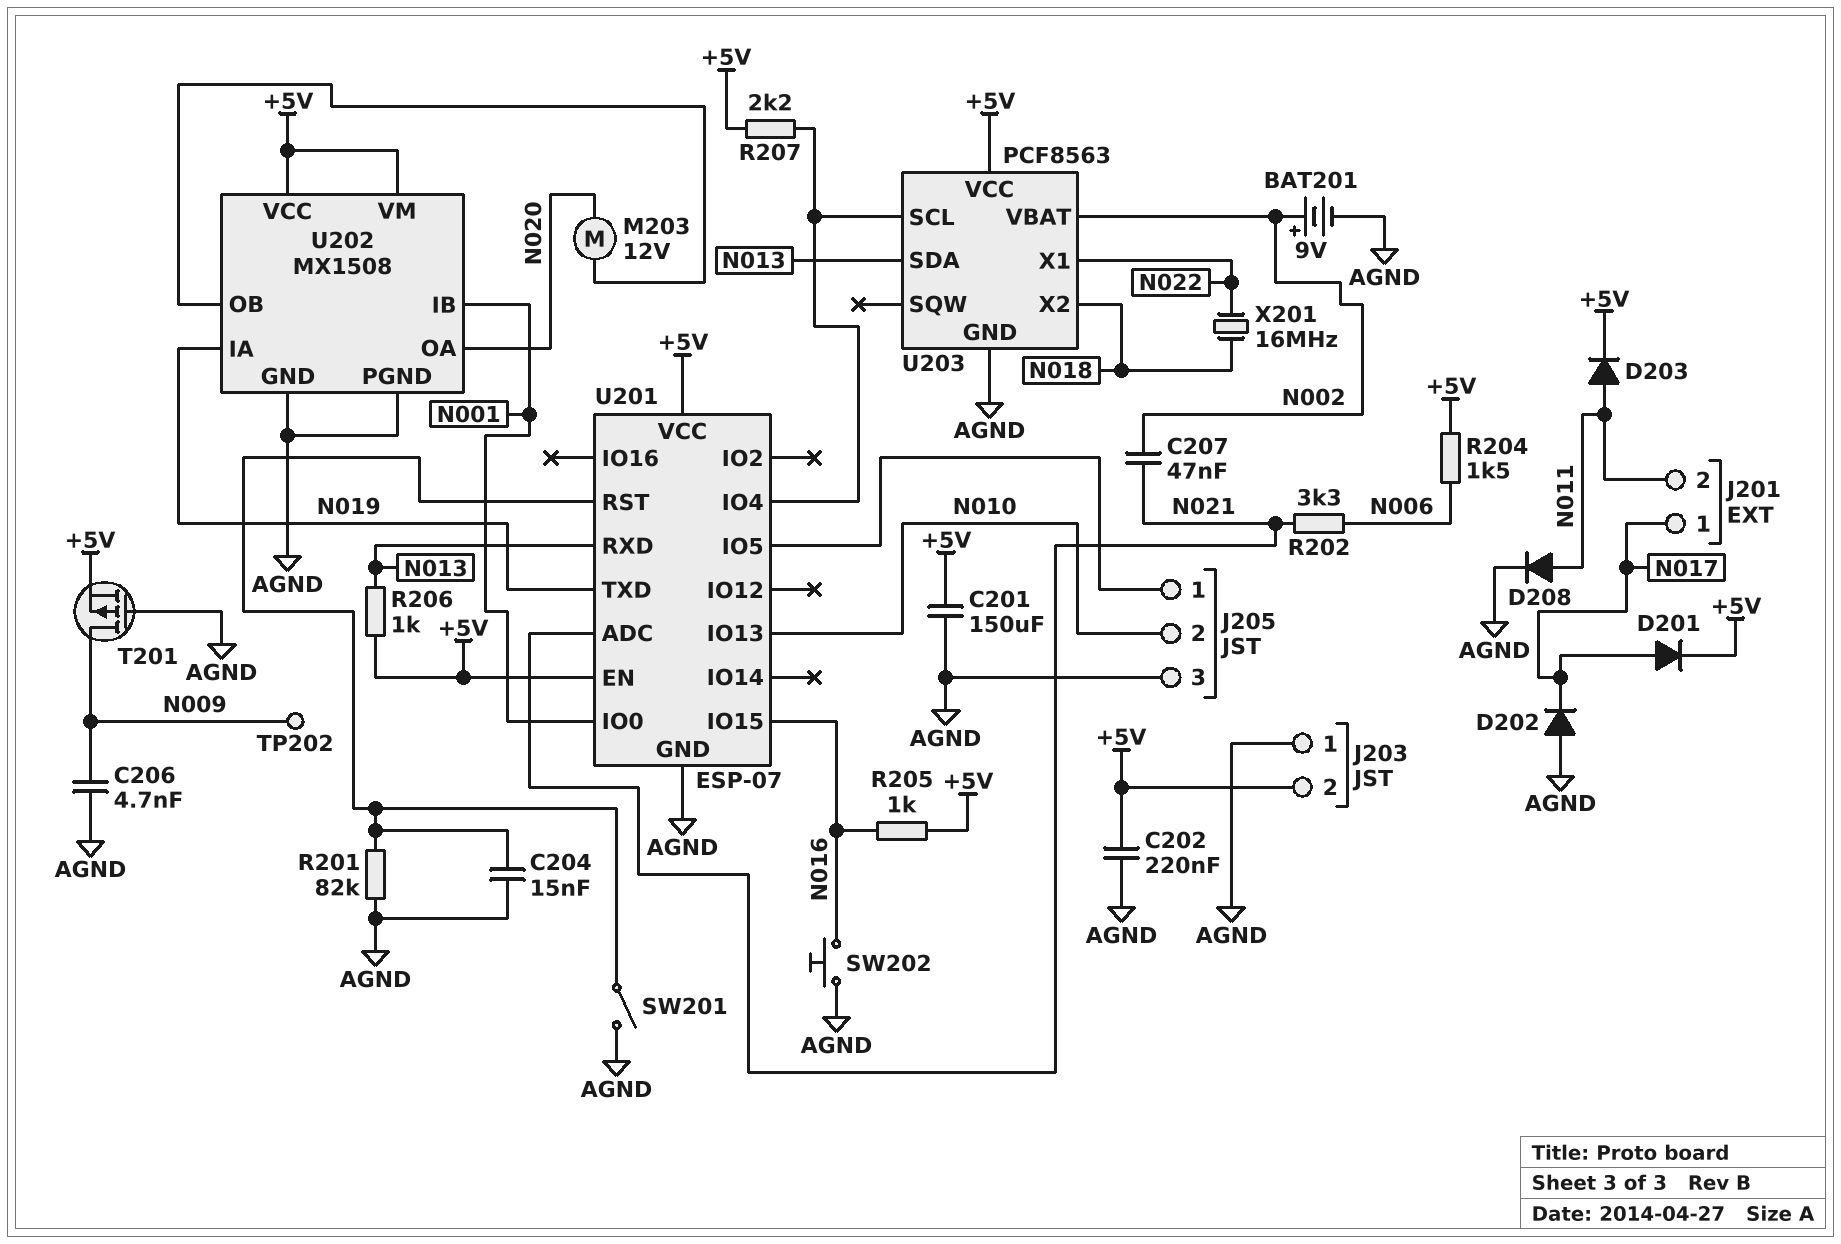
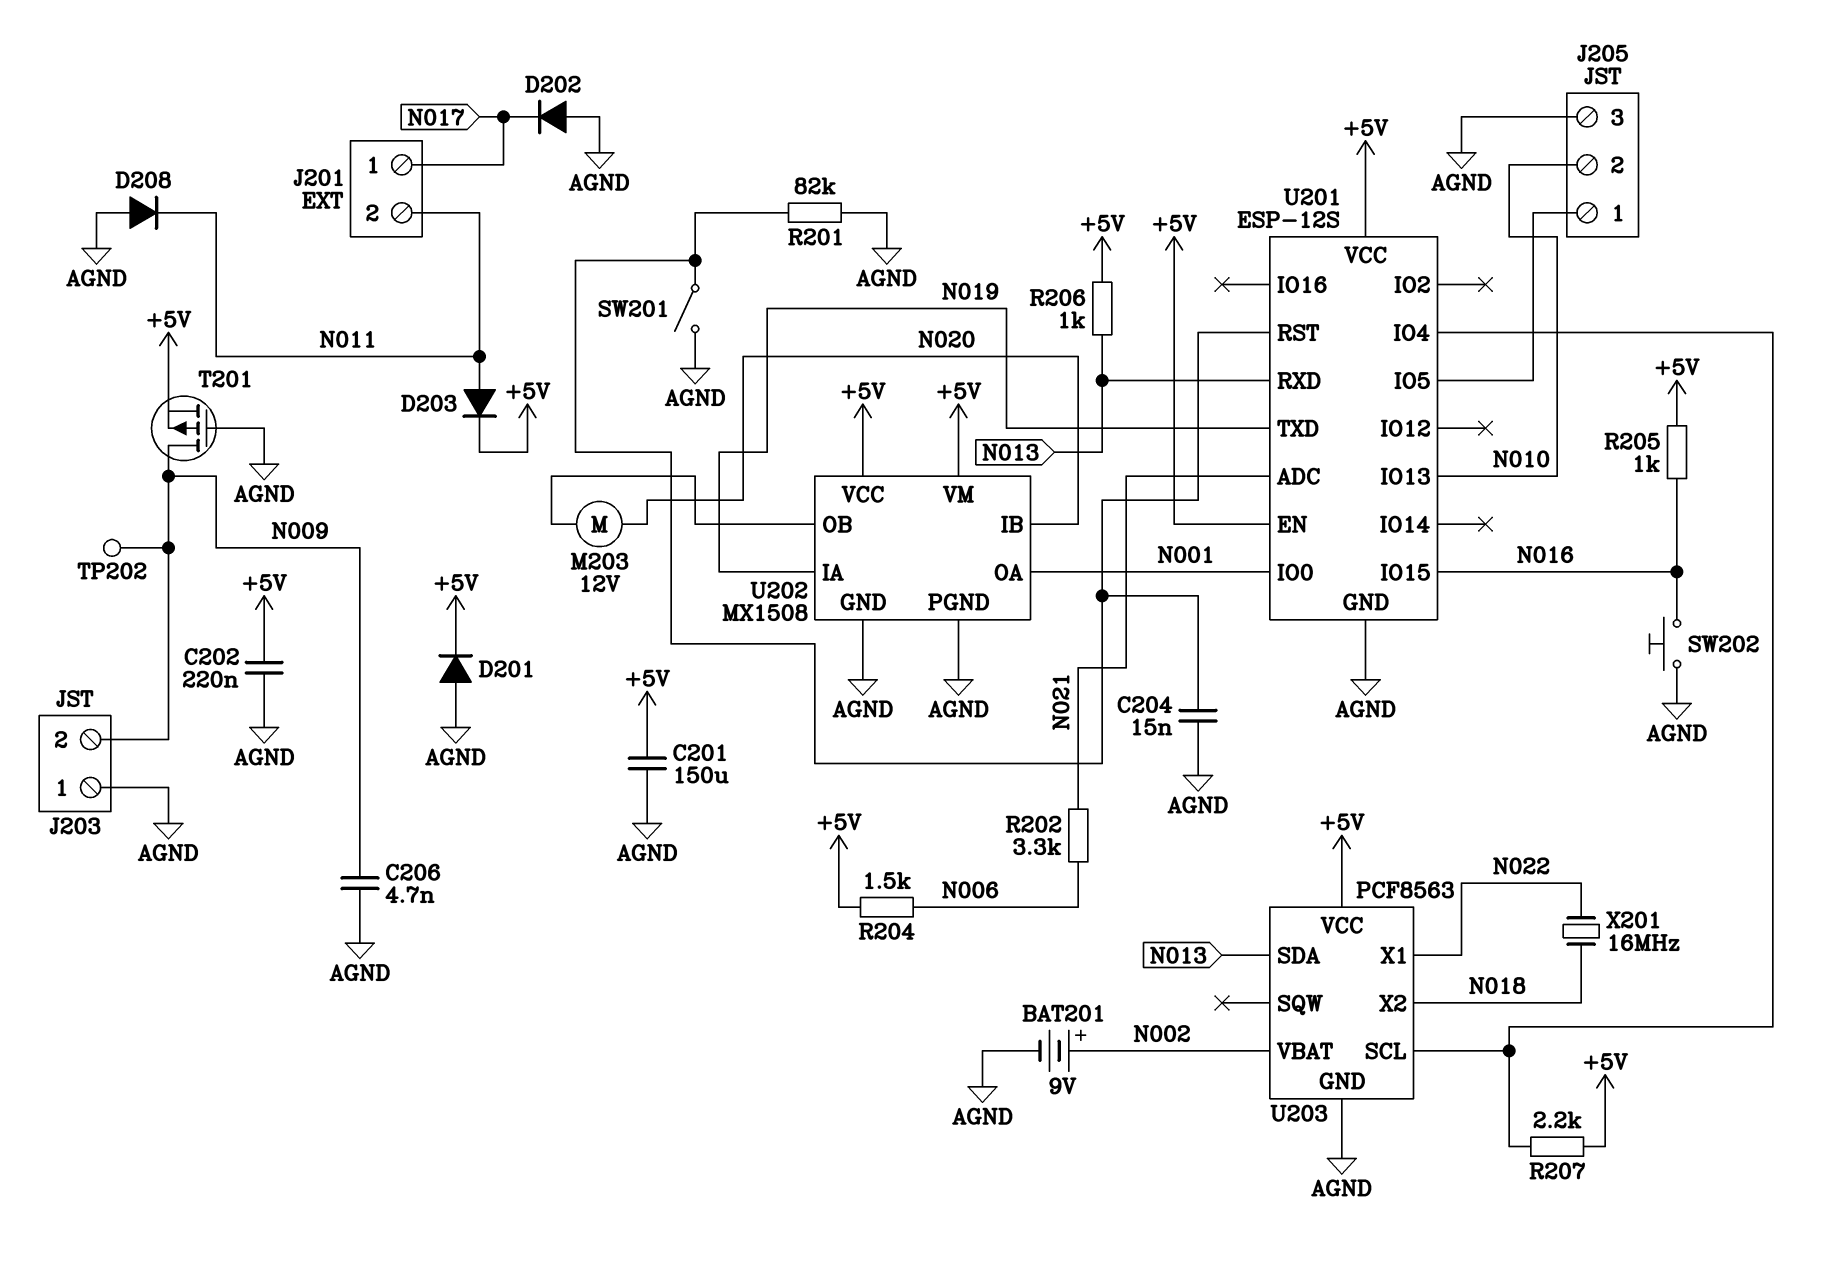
C207: 47nF (N002, N021) -> none
D201: diode (A N017, K +5V) -> diode (A AGND, K +5V)
D208: diode (A N011, K AGND) -> diode (A AGND, K N011)
J203 pin 2: +5V -> N009
U201: ESP-07 -> ESP-12S
U202 pin IB: N001 -> N020
U202 pin OA: N020 -> N001

